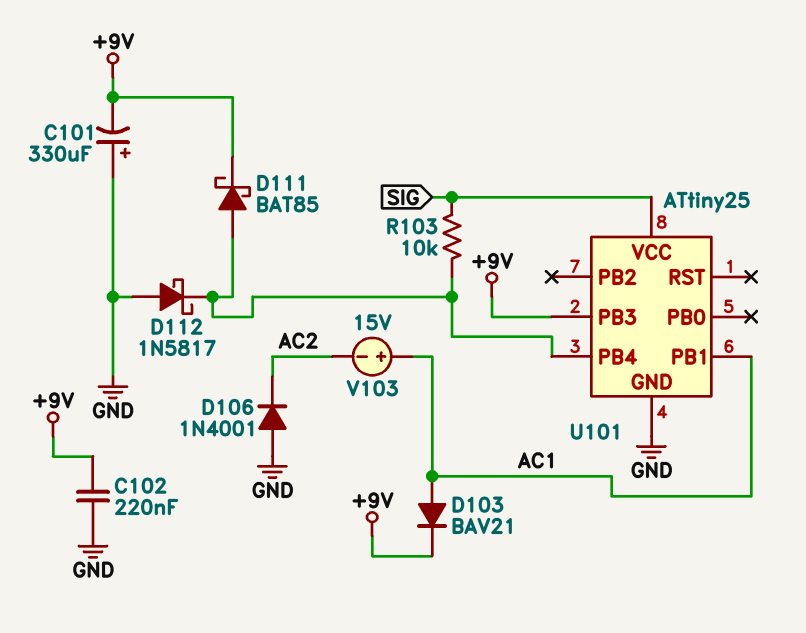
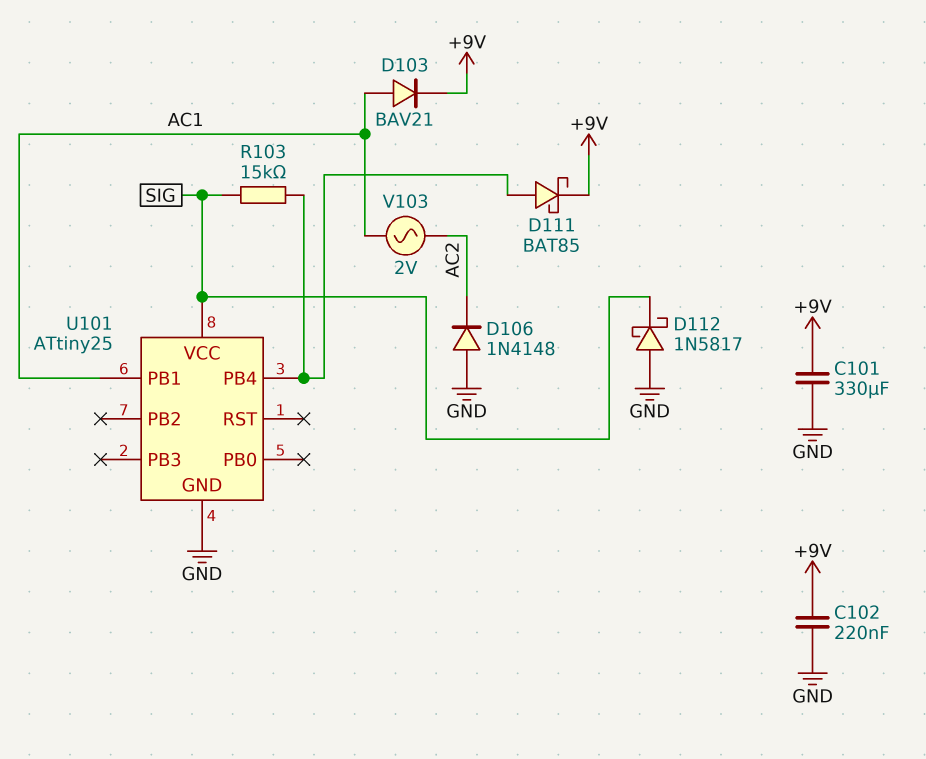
C101: 330uF (plus GND, minus +9V) -> 330uF (+9V, GND)
D106: diode 1N4001 (A GND, K AC2) -> diode 1N4148 (A GND, K AC2)
D112: schottky 1N5817 (A GND, K U101/PB4) -> schottky 1N5817 (A GND, K SIG)
R103: 10k (SIG, U101/PB4) -> 15k (SIG, U101/PB4)
U101 pin PB3: +9V -> none
V103: 15V (plus AC1, minus AC2) -> AC 2V (AC1, AC2)

